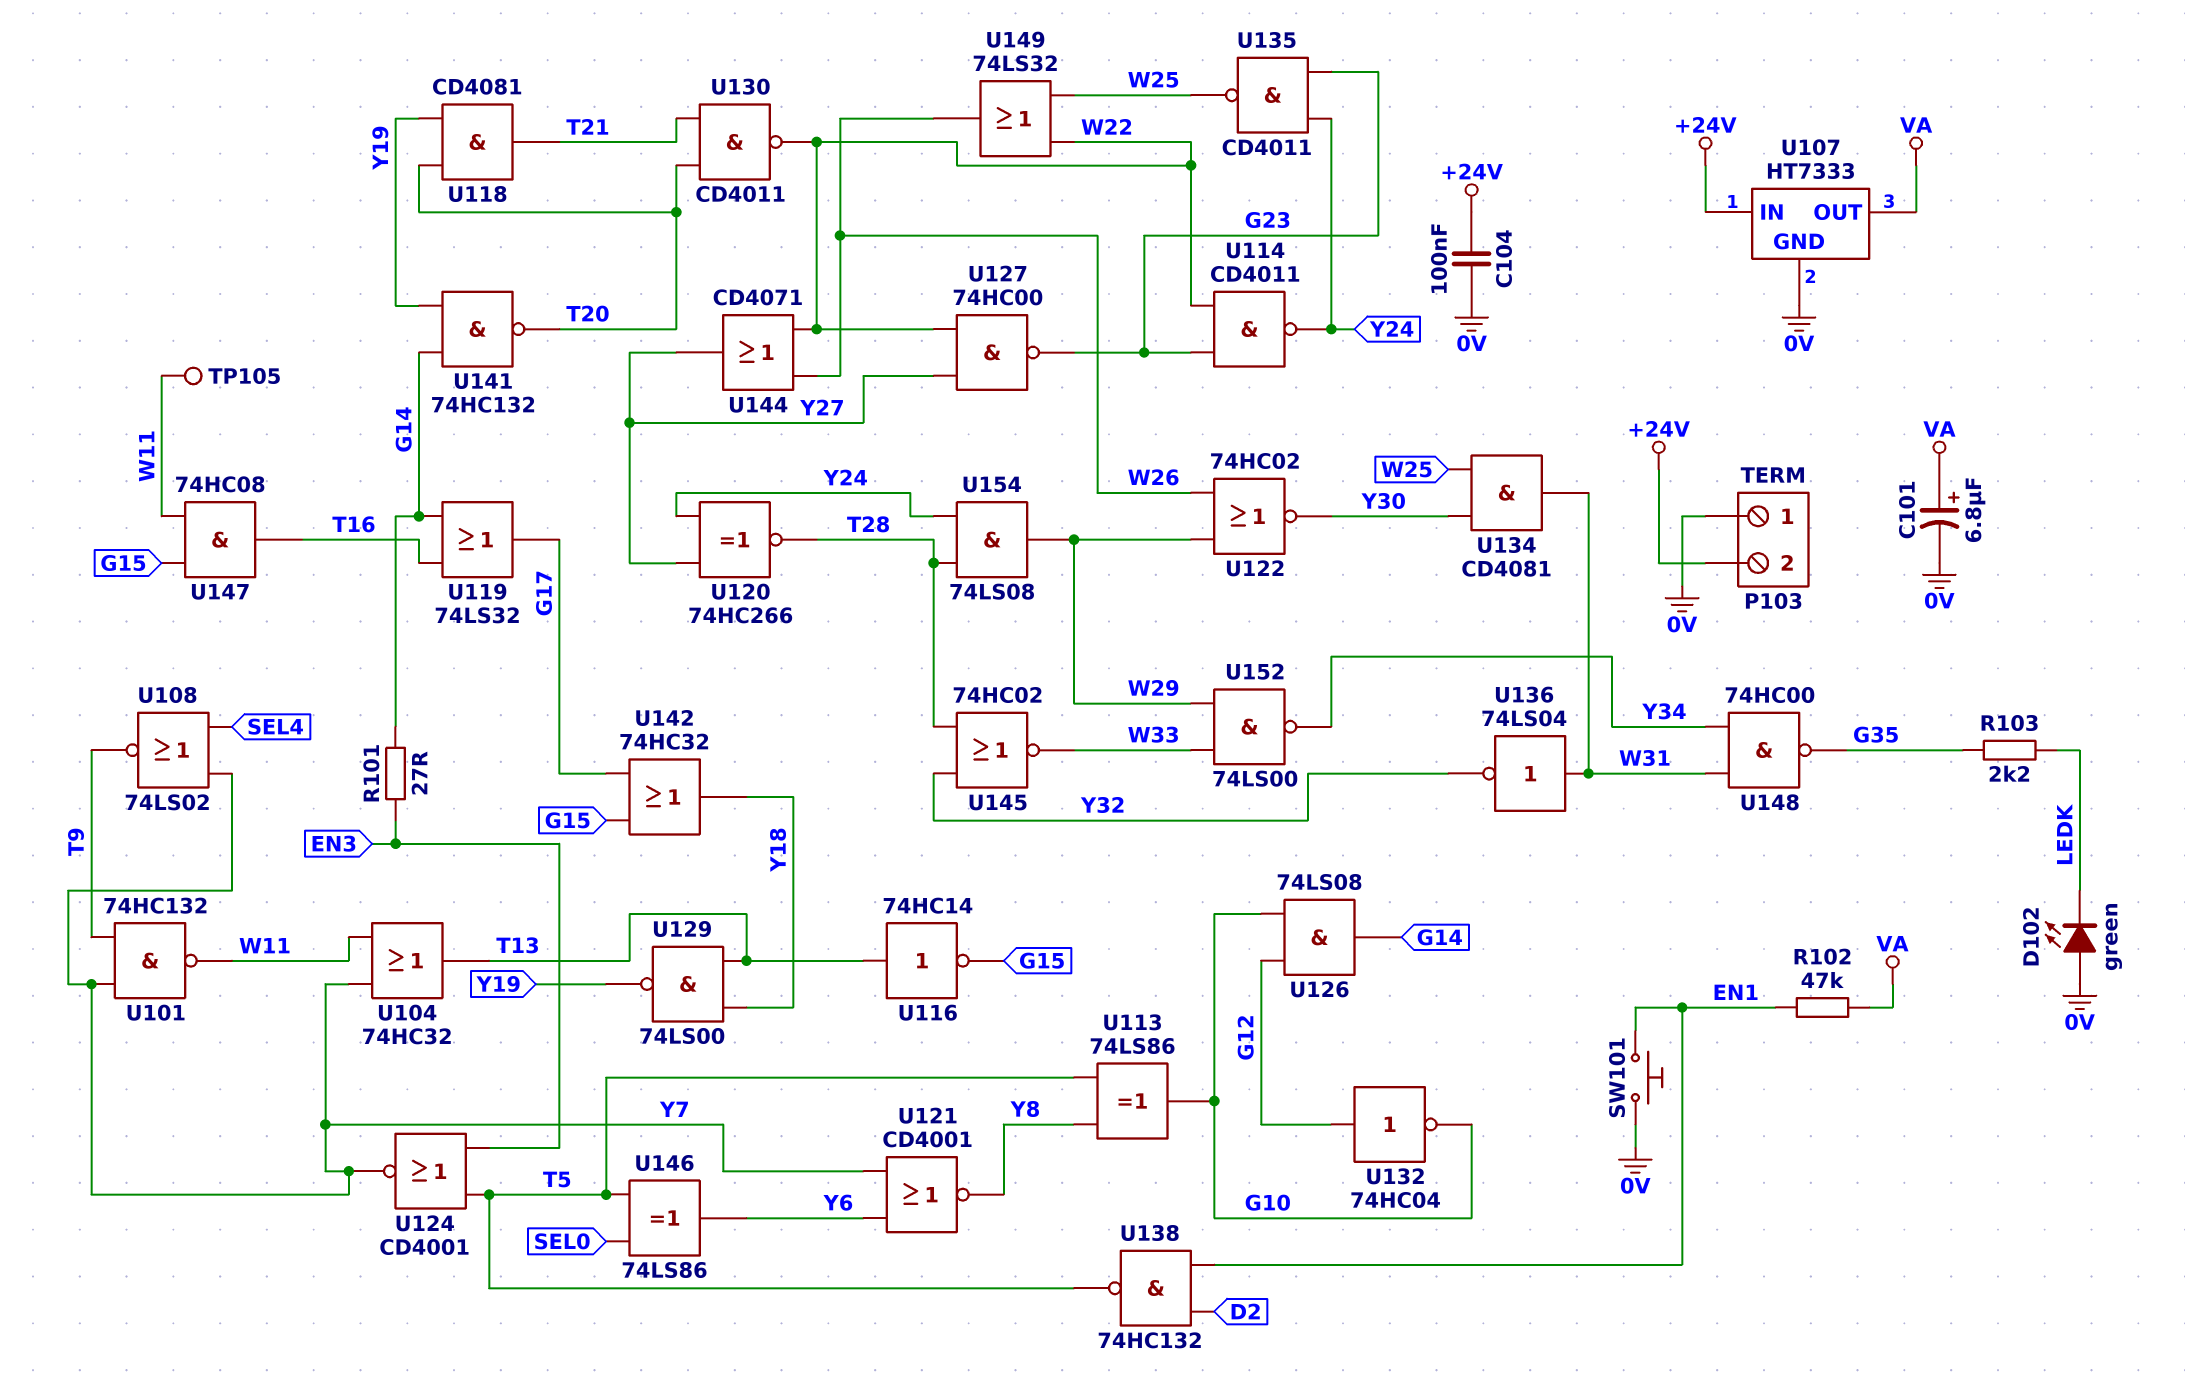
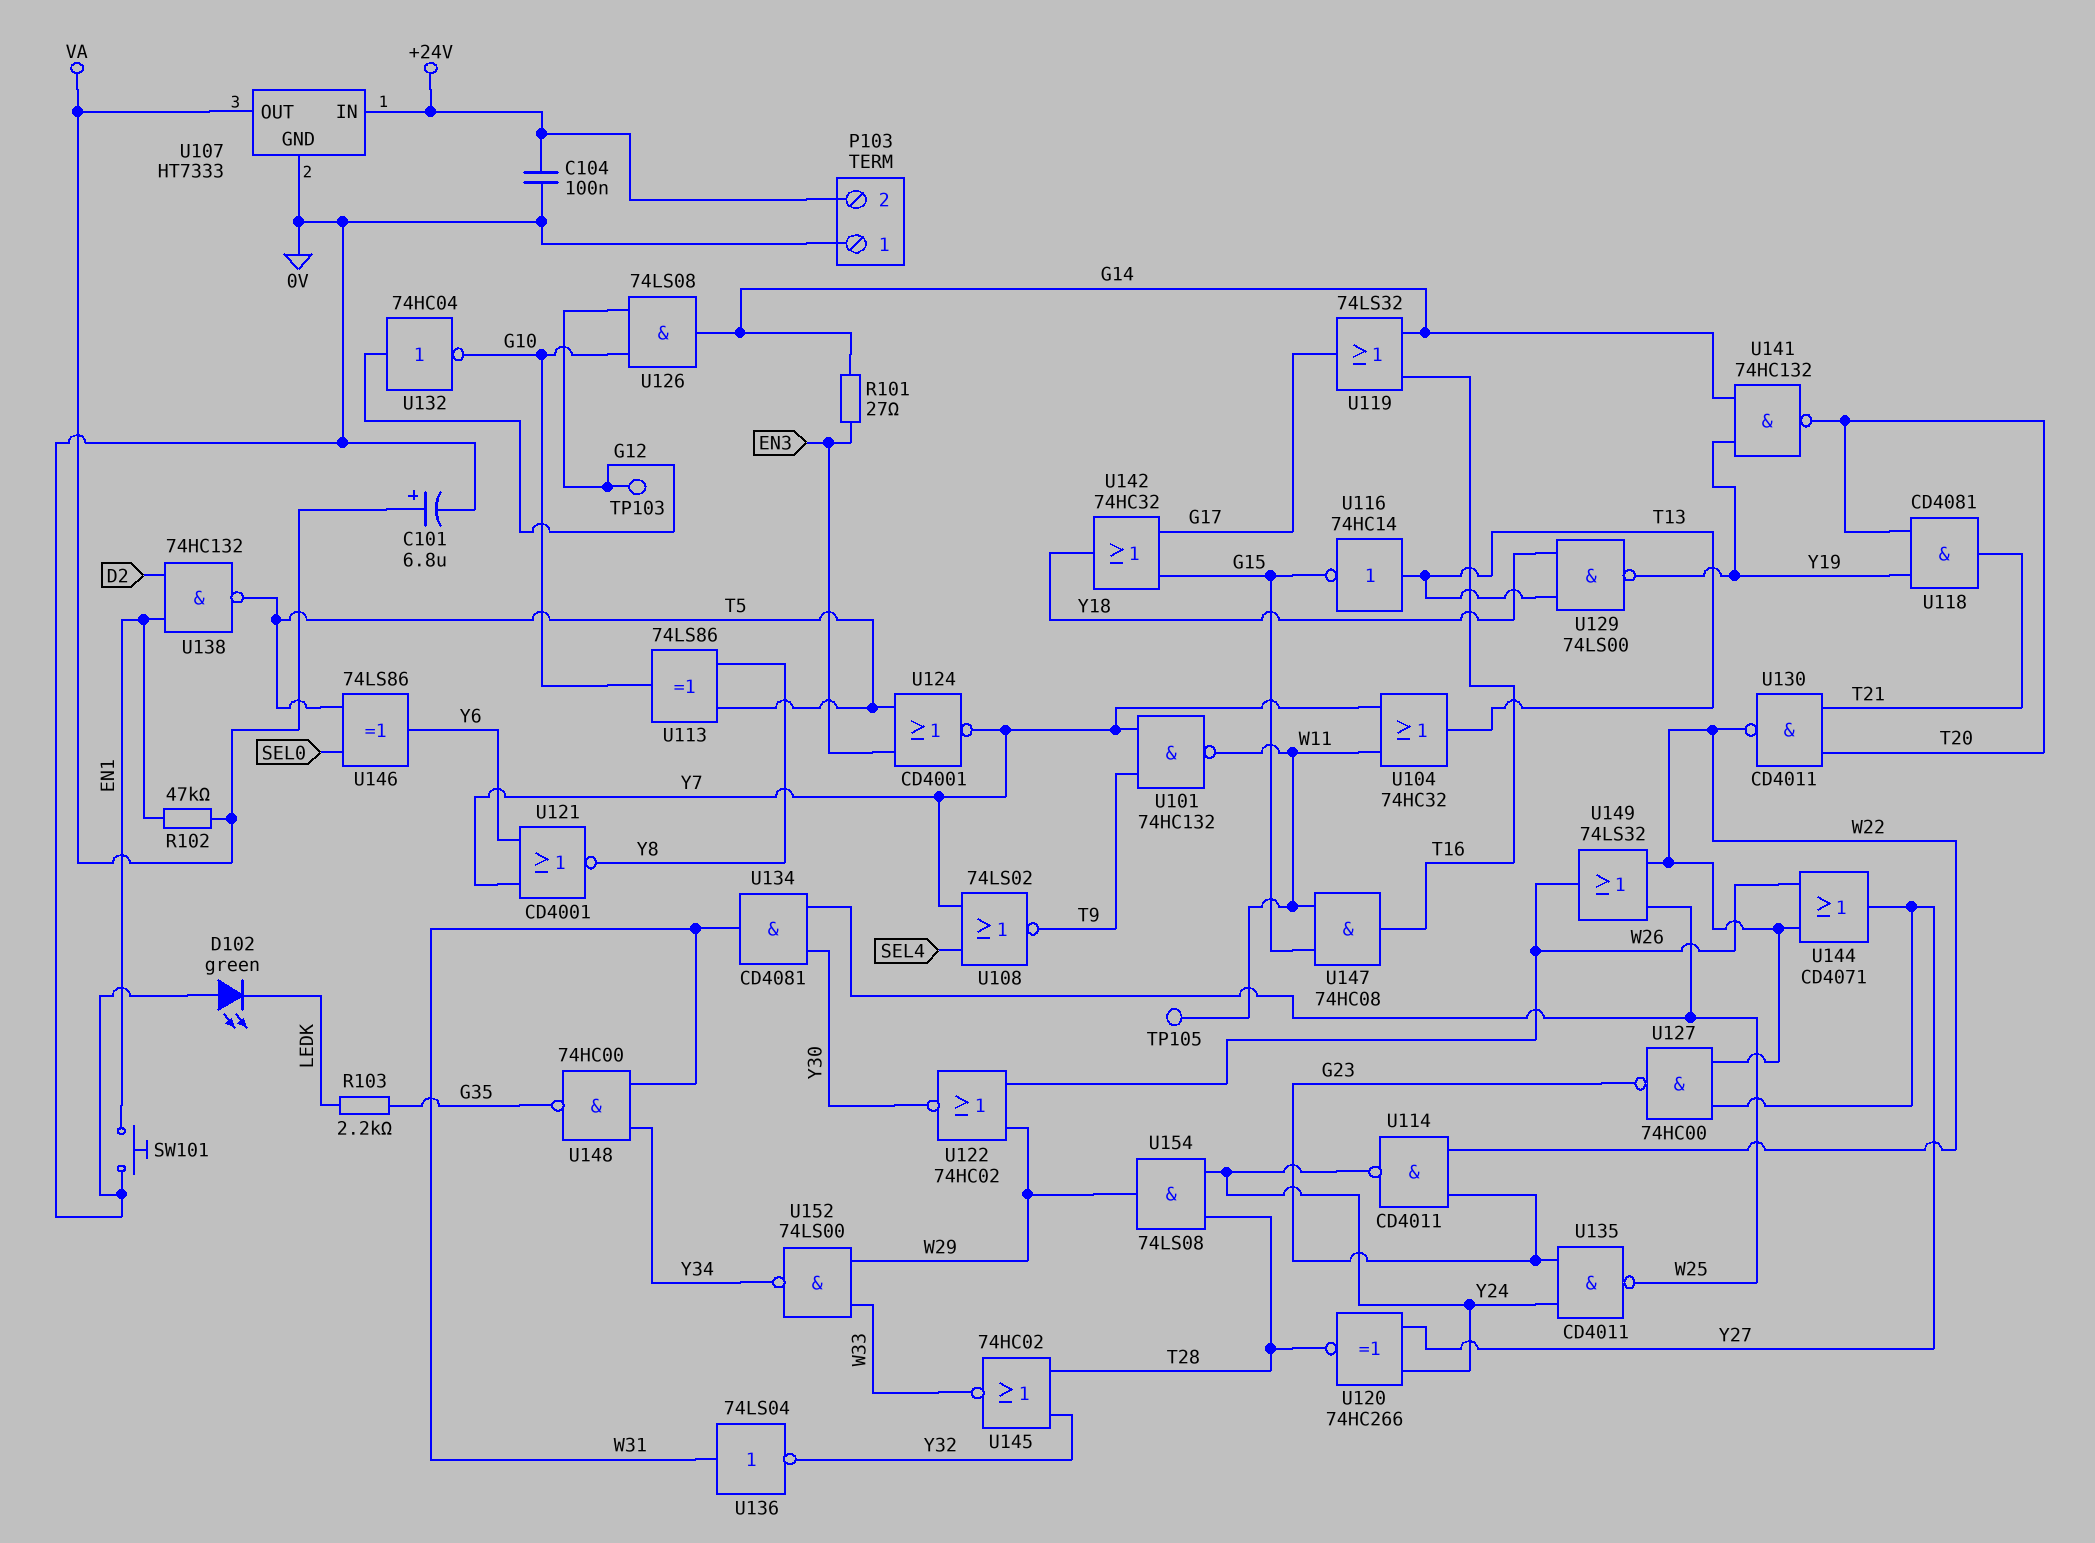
TP103: none -> test point (G12)

